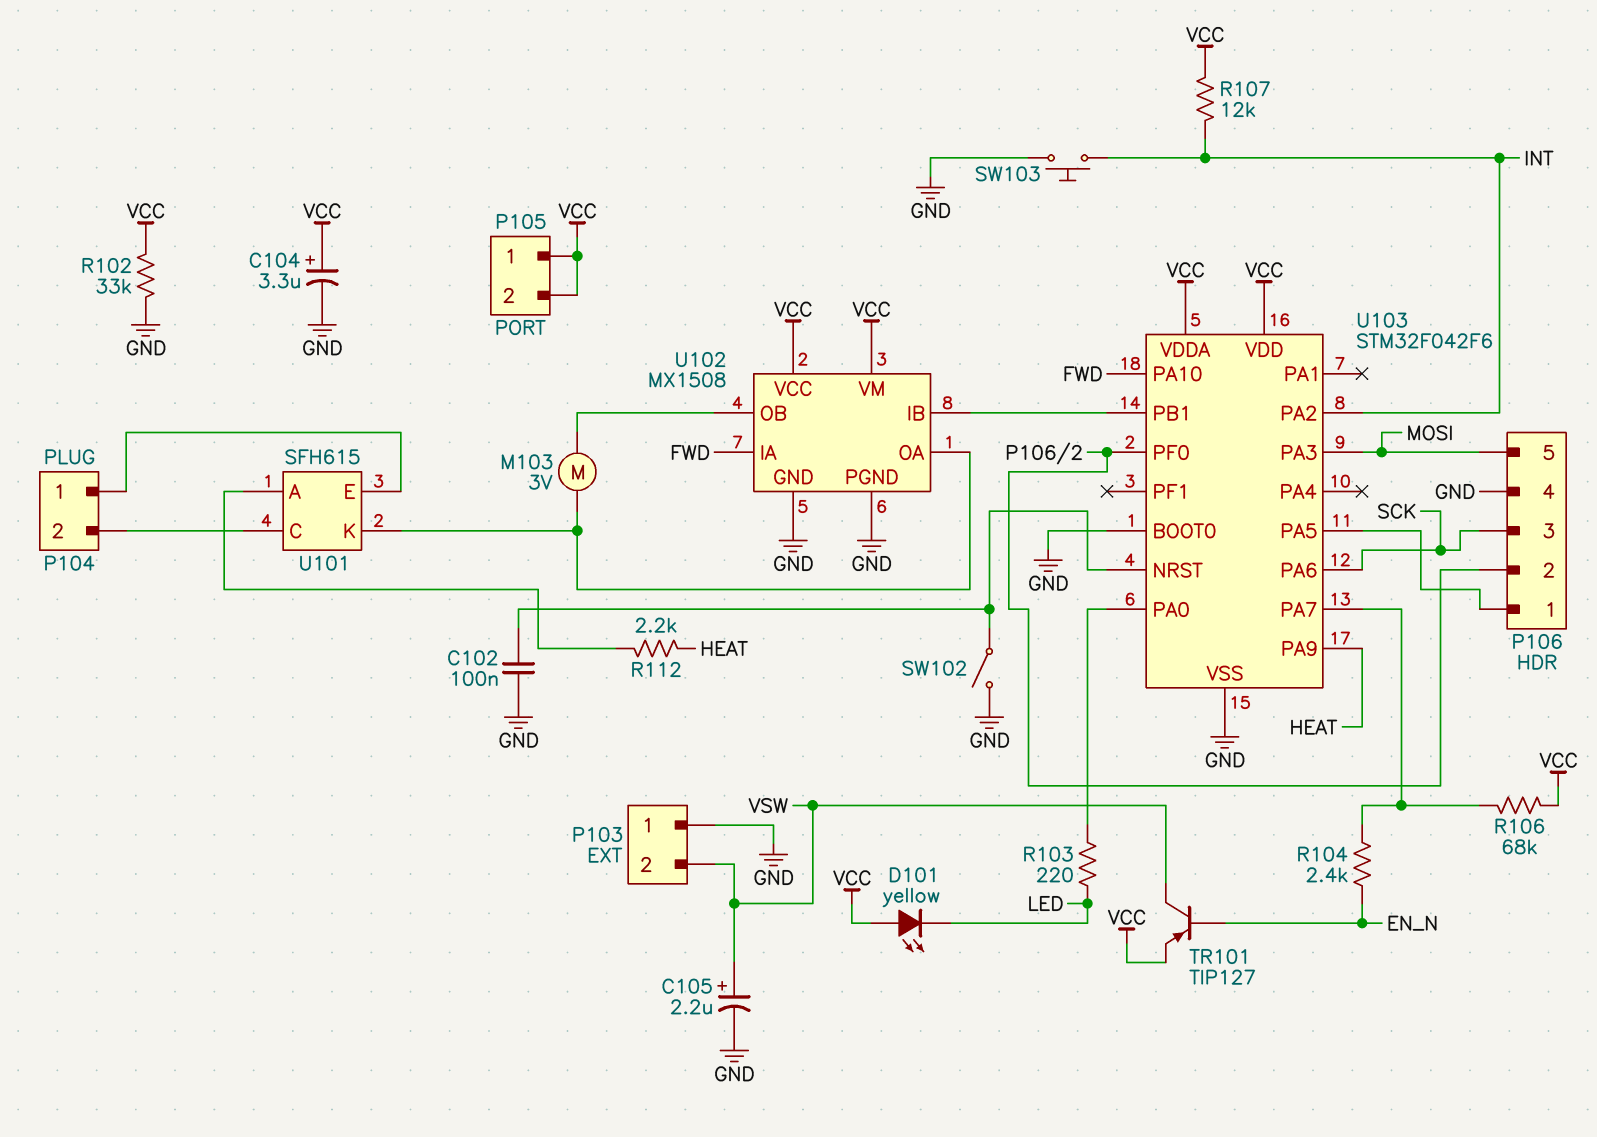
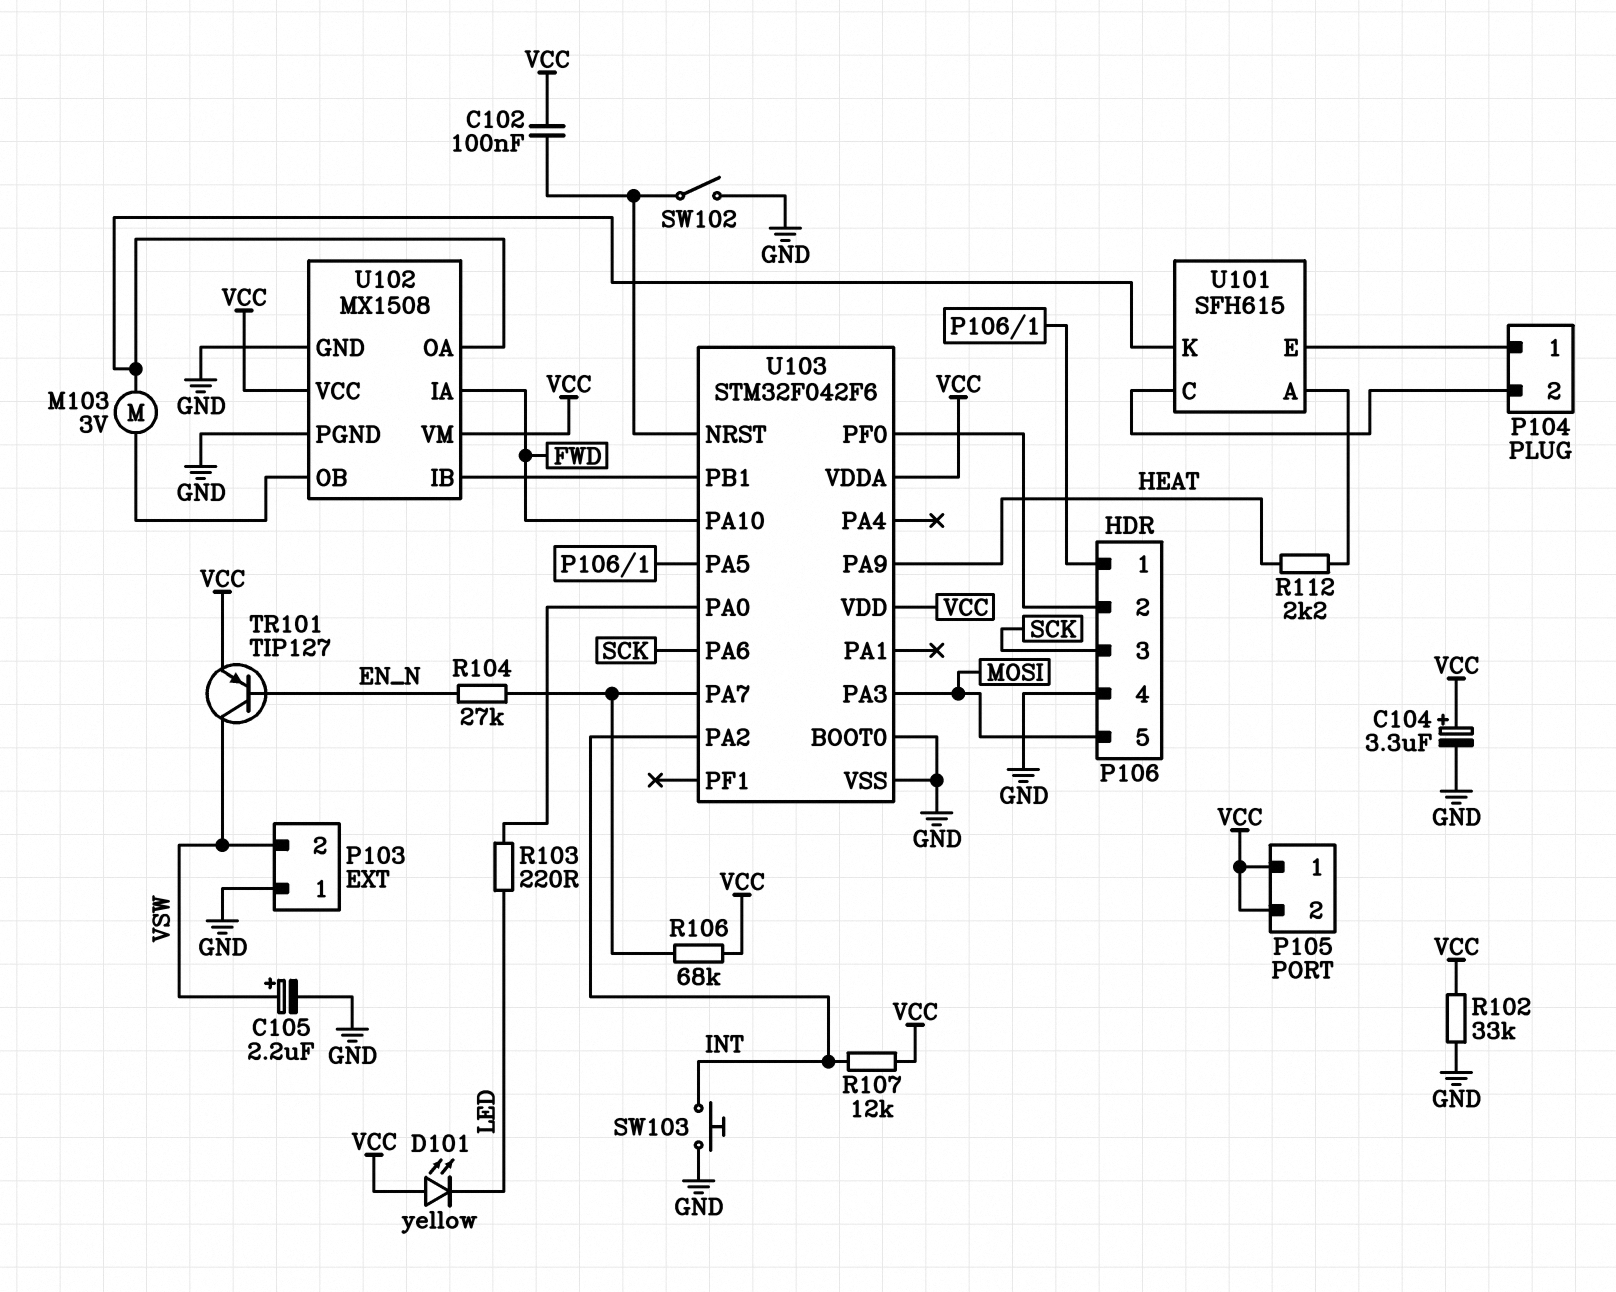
C102: 100nF (GND, U103/NRST) -> 100nF (U103/NRST, VCC)
R104: 2.4k (EN_N, U103/PA7) -> 27k (EN_N, U103/PA7)

